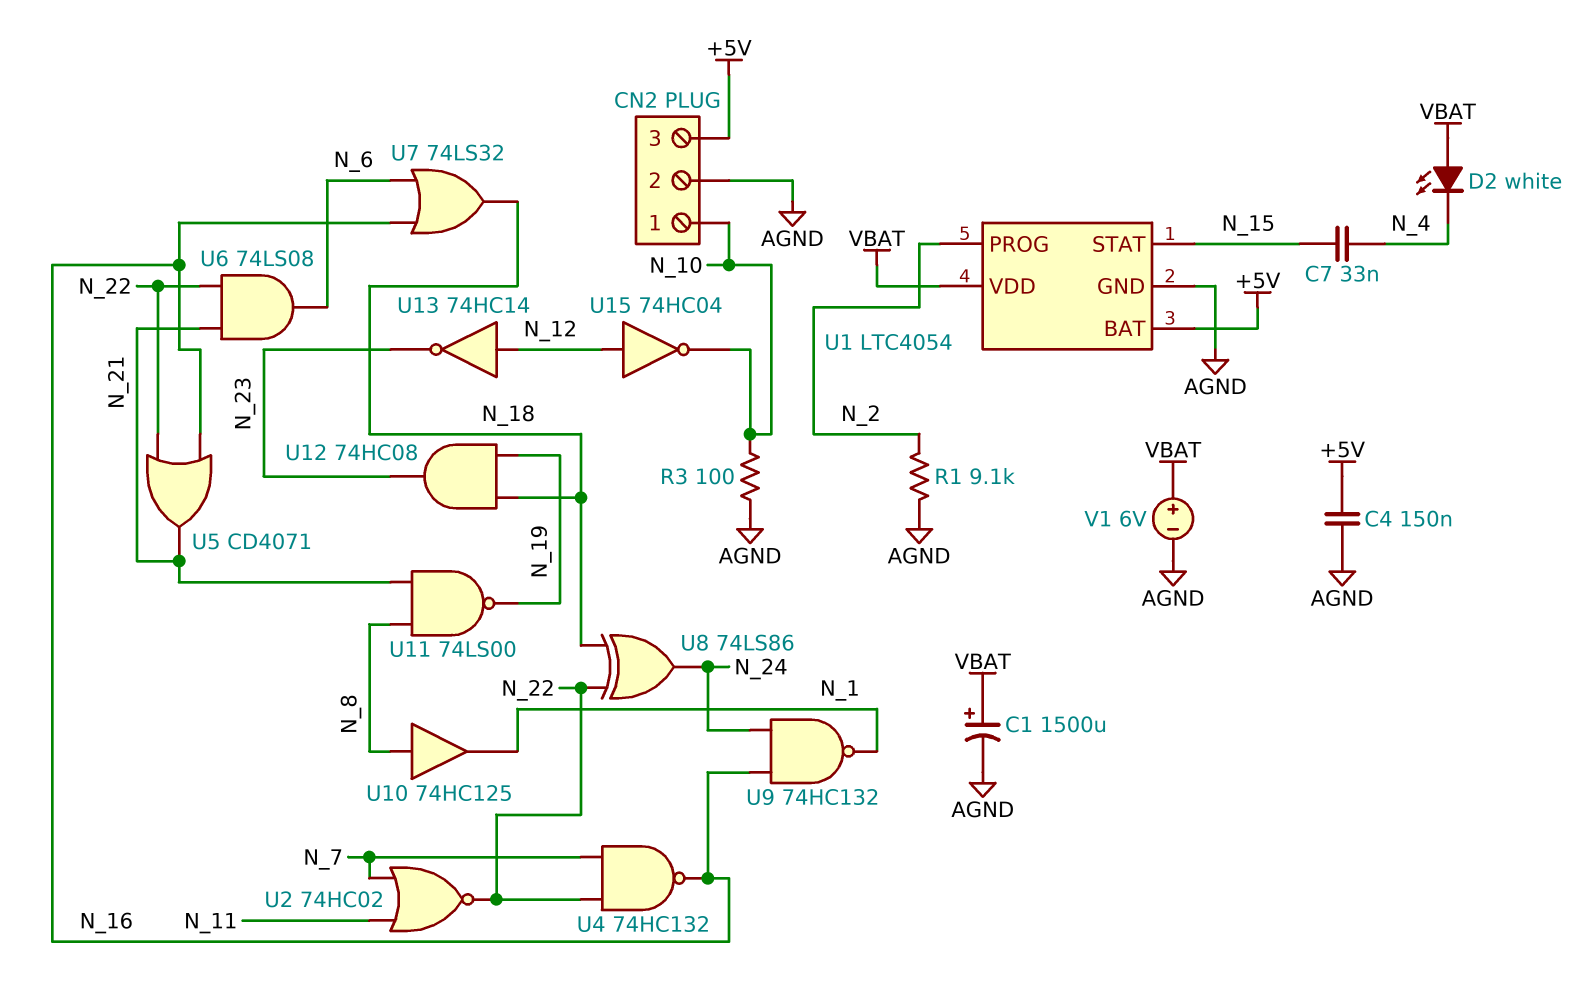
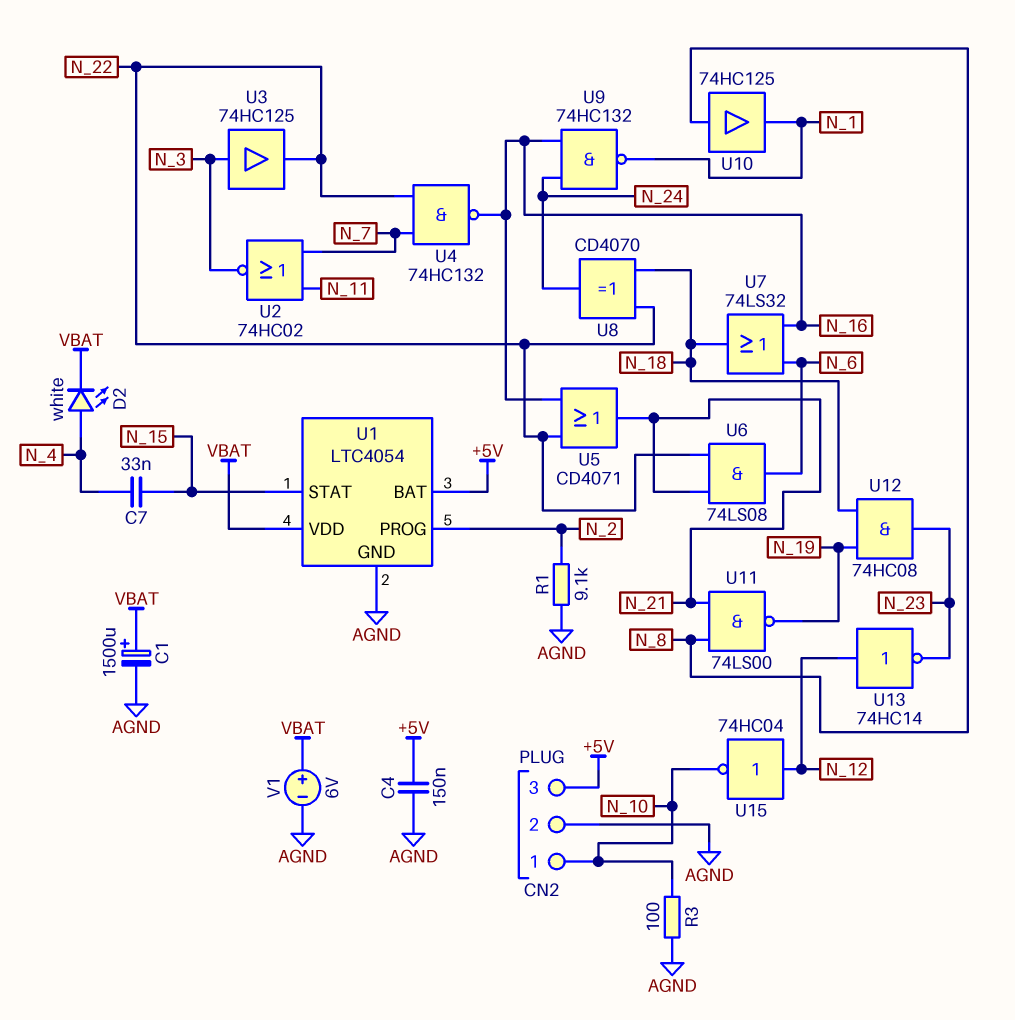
D2: LED white (A VBAT, K N_4) -> LED white (A N_4, K VBAT)
U2: NOR 74HC02 (in N_7, in N_11, out N_22) -> NOR 74HC02 (in N_7, in N_11, out N_3)
U3: none -> buffer 74HC125 (in N_3, out N_22)
U8: XOR 74LS86 (in N_18, in N_22, out N_24) -> XOR CD4070 (in N_18, in N_22, out N_24)

